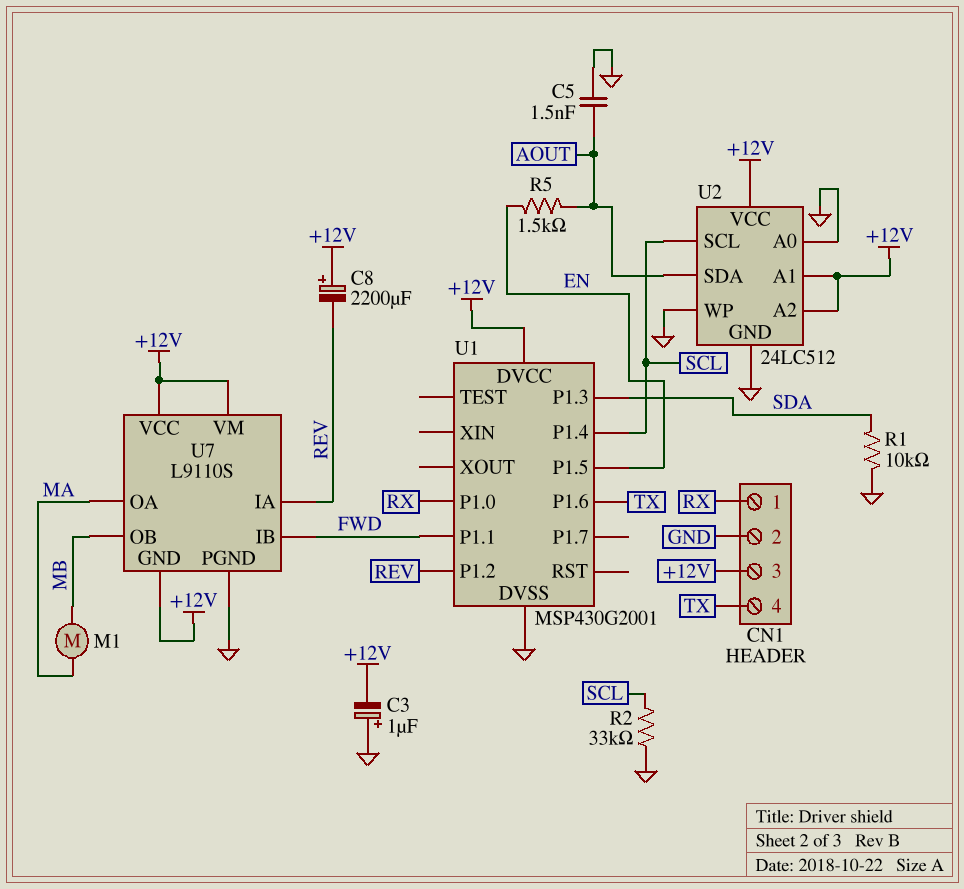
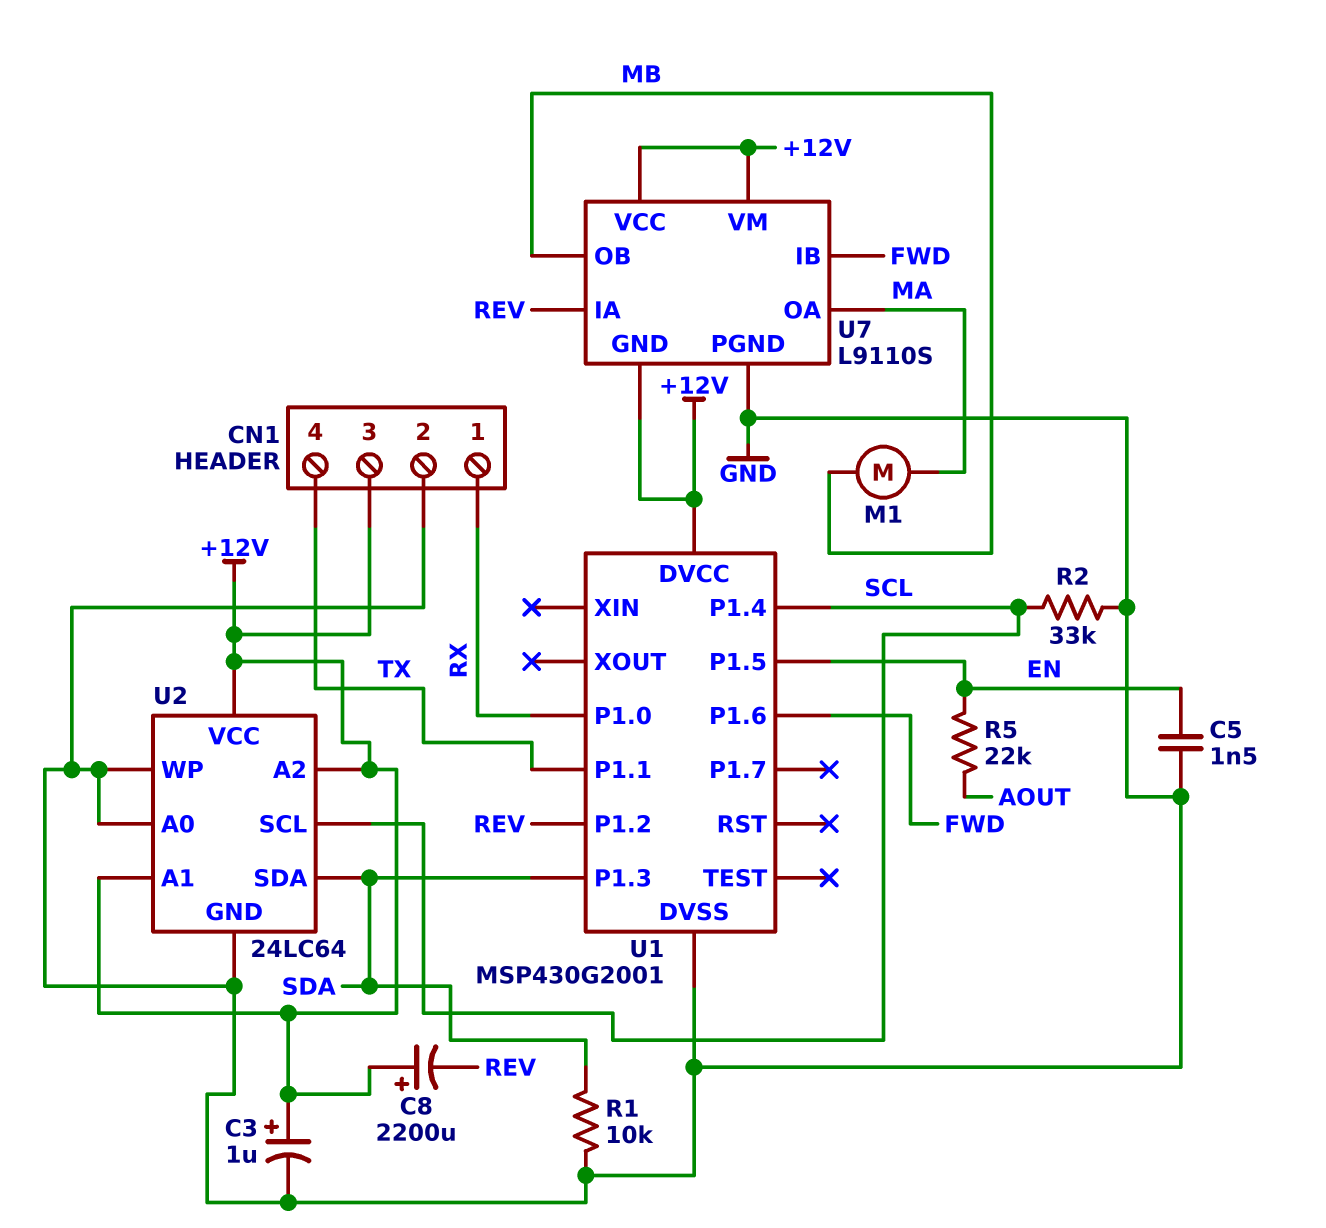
C3: 1uF (plus GND, minus +12V) -> 1uF (plus +12V, minus GND)
C5: 1.5nF (AOUT, GND) -> 1.5nF (EN, GND)
R5: 1.5k (AOUT, EN) -> 22k (AOUT, EN)
U1 pin P1.1: FWD -> TX
U1 pin P1.6: TX -> FWD
U2: 24LC512 -> 24LC64
U2 pin SDA: AOUT -> SDA

